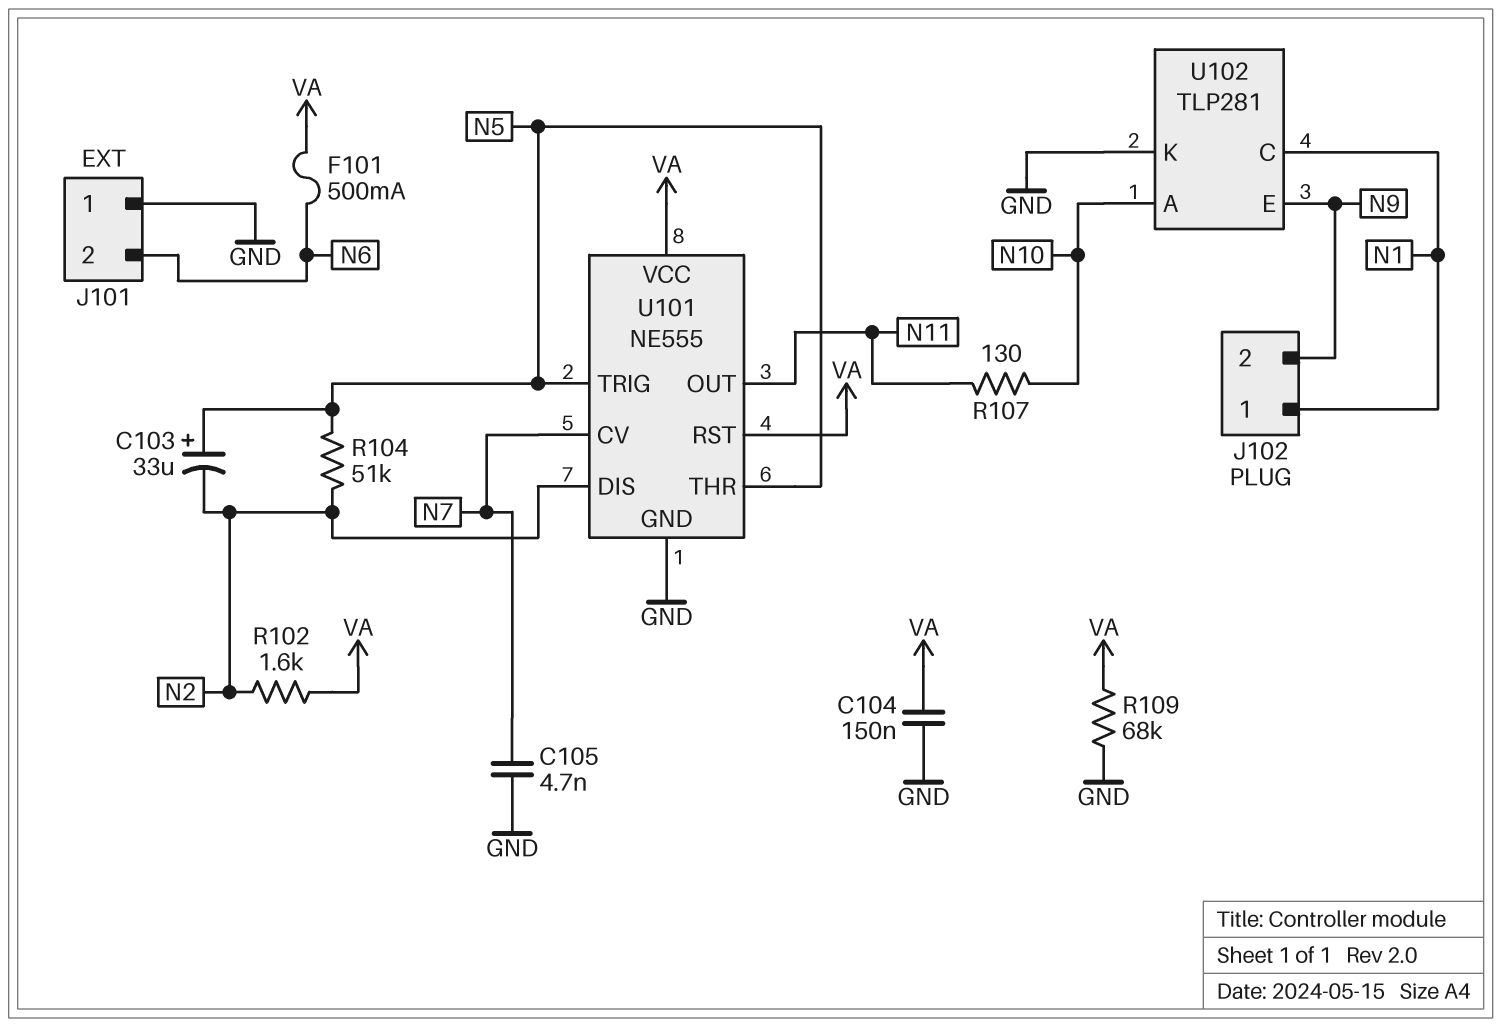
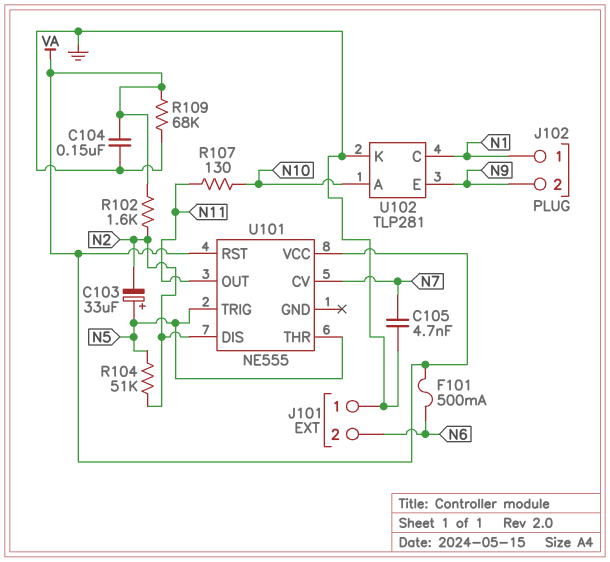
U101 pin GND: GND -> none

